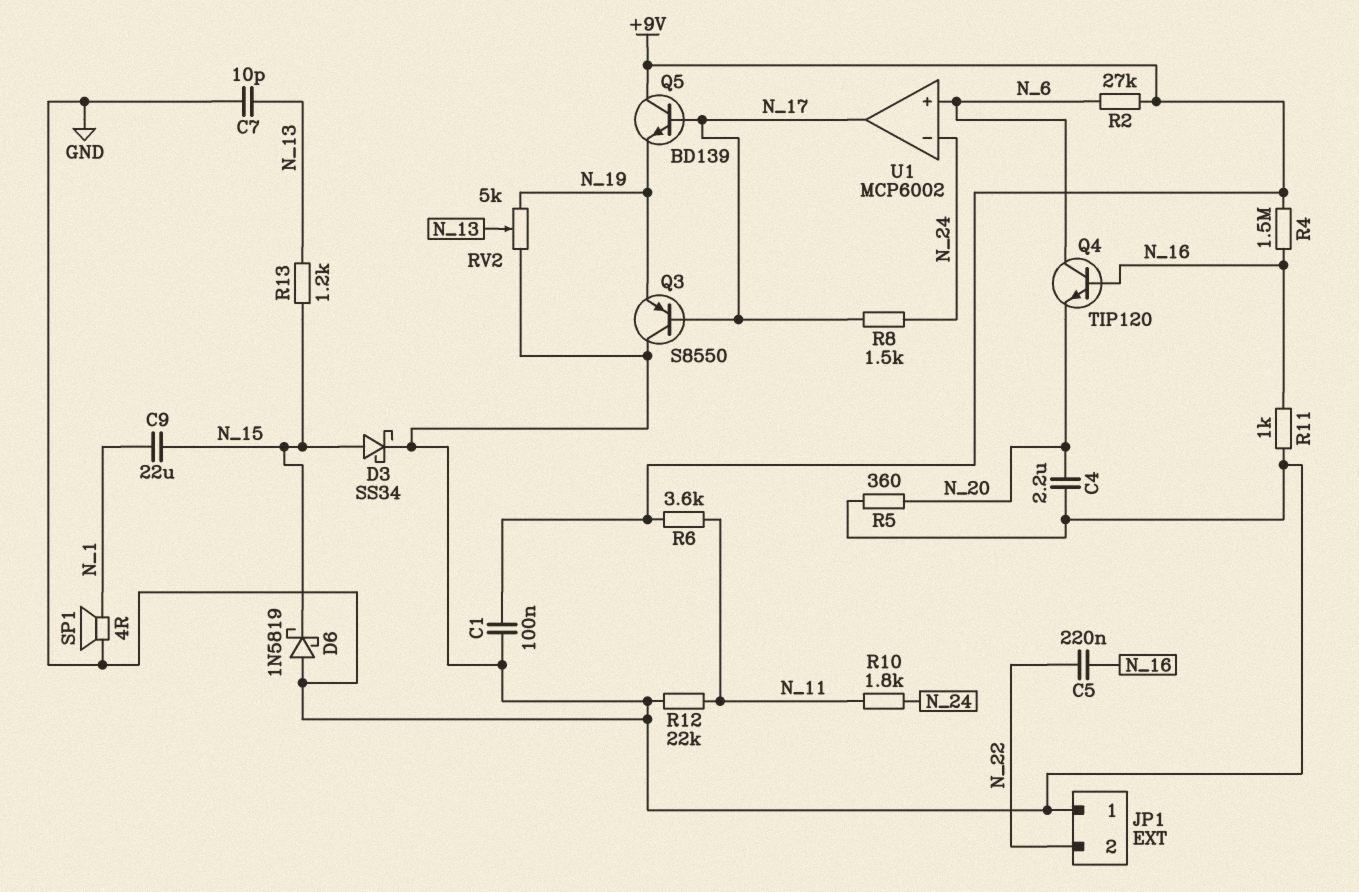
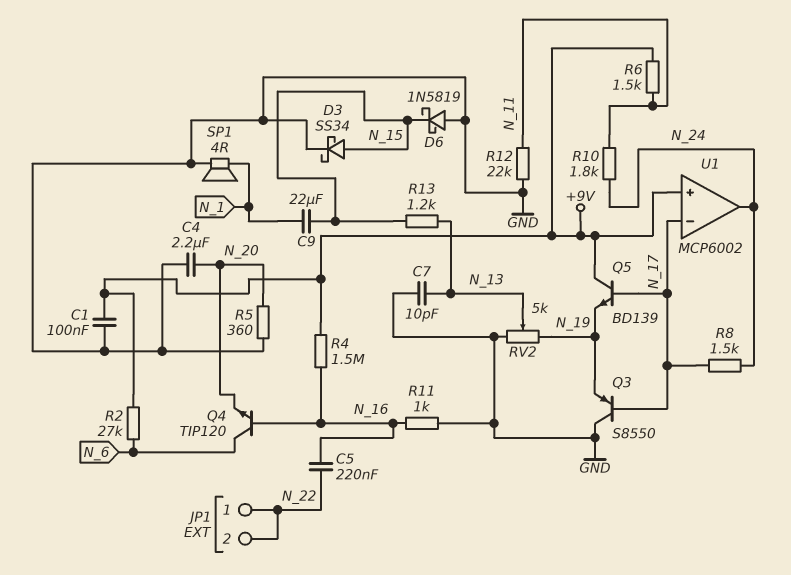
JP1 pin 1: GND -> N_22
R6: 3.6k (+9V, N_11) -> 1.5k (+9V, N_11)
U1 pin in+: N_6 -> +9V
U1 pin in-: N_24 -> N_17
U1 pin out: N_17 -> N_24

